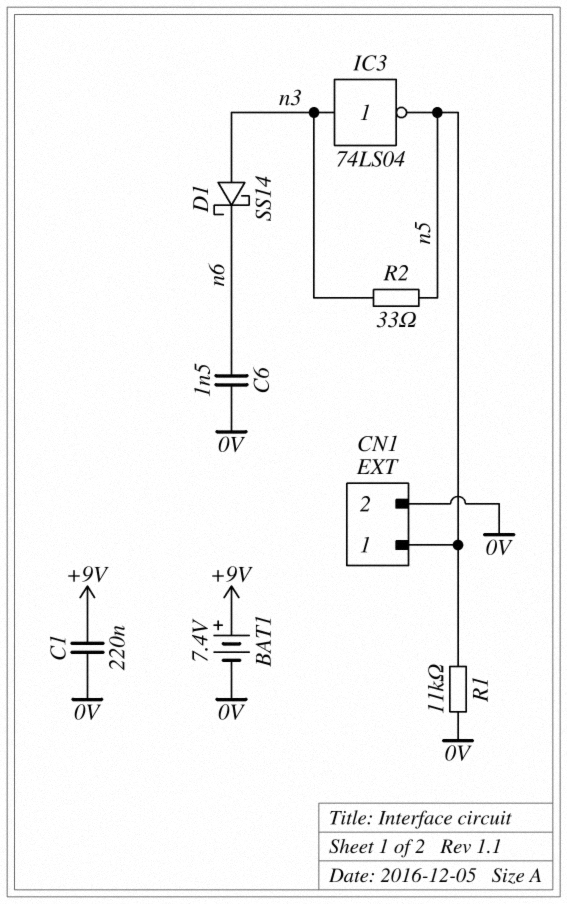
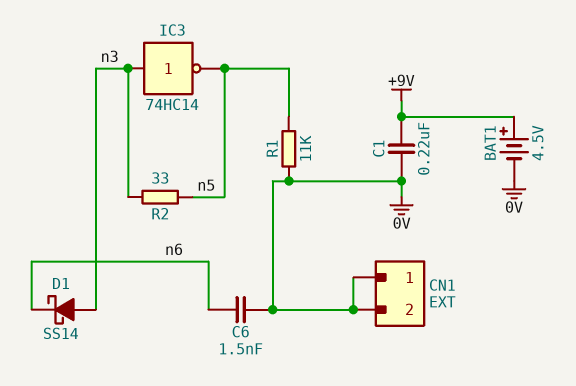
BAT1: 7.4V (plus +9V, minus 0V) -> 4.5V (plus +9V, minus 0V)
CN1 pin 1: n5 -> 0V
IC3: NOT 74LS04 (in n3, out n5) -> NOT 74HC14 (in n3, out n5)

